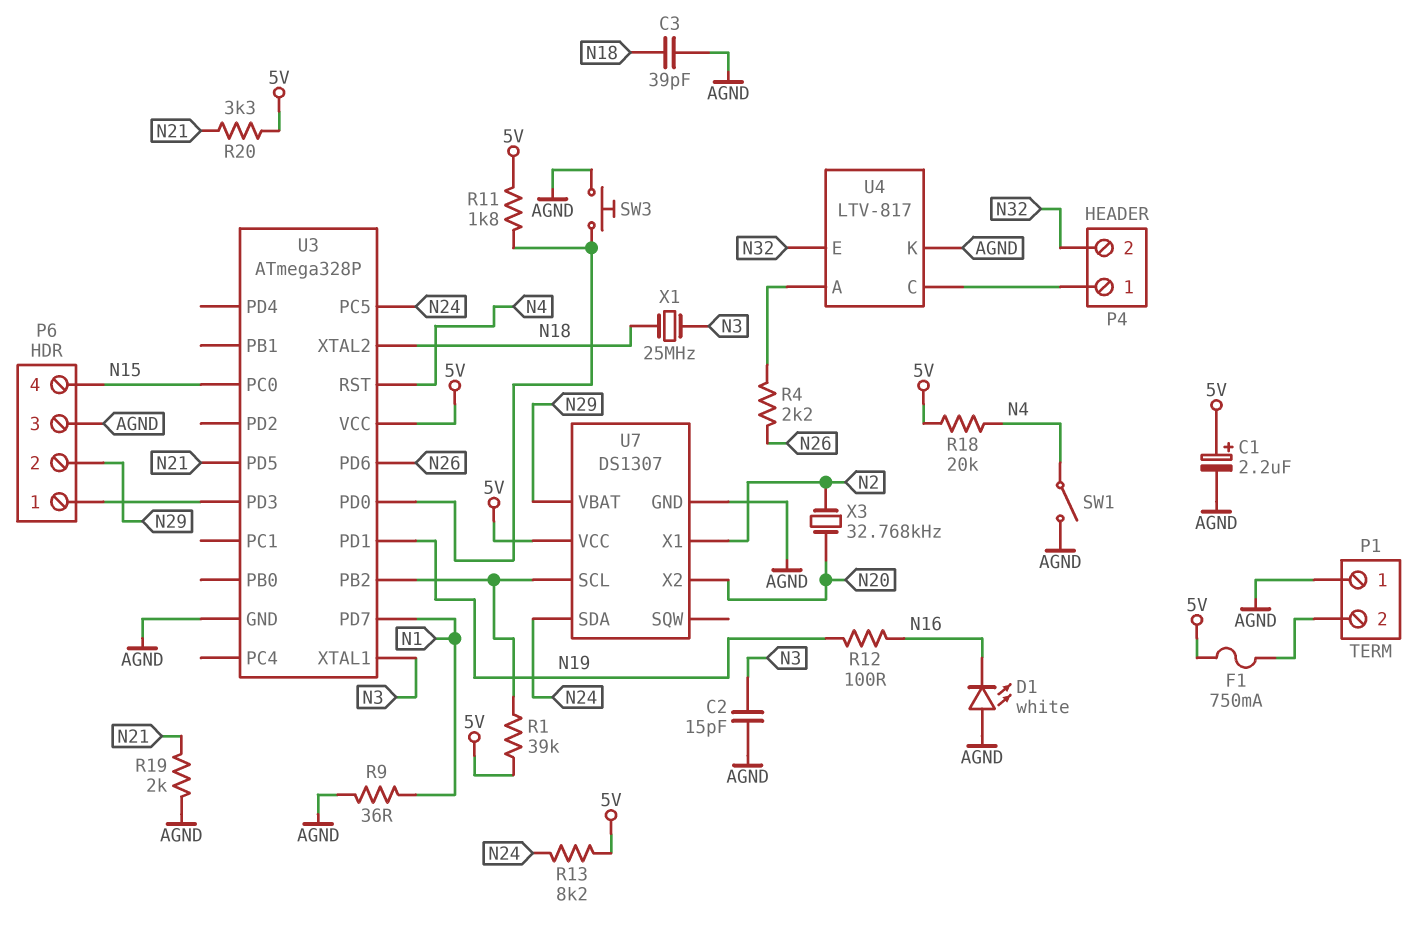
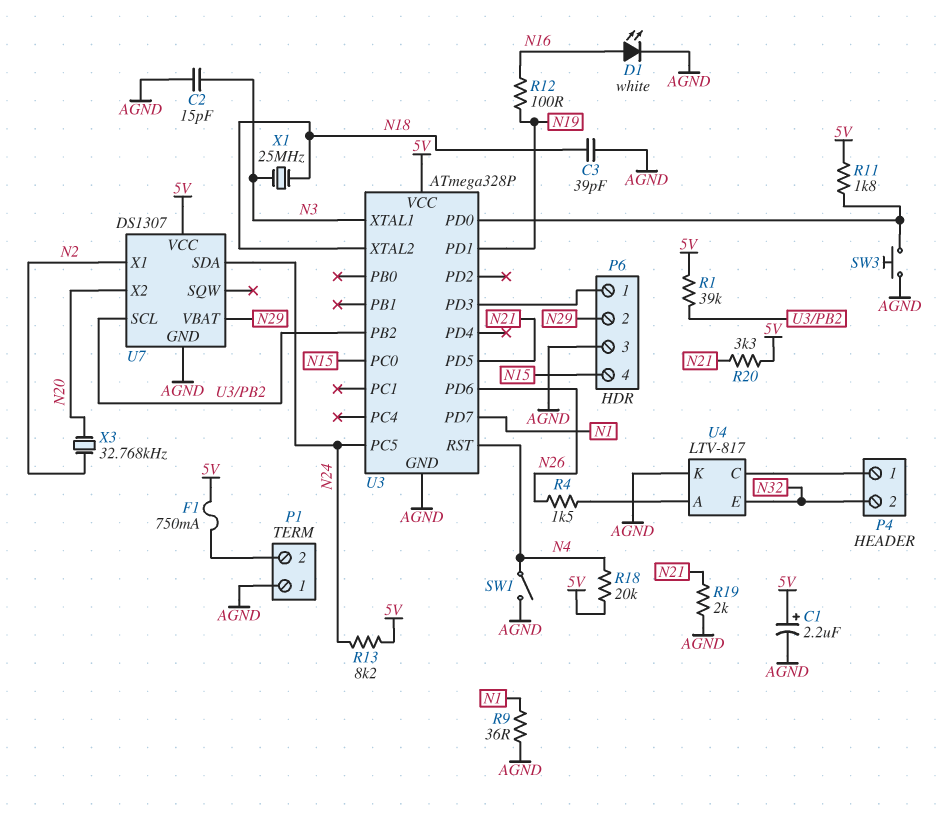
D1: LED white (A AGND, K N16) -> LED white (A N16, K AGND)
R4: 2.2k (N26, U4/A) -> 1.5k (N26, U4/A)

